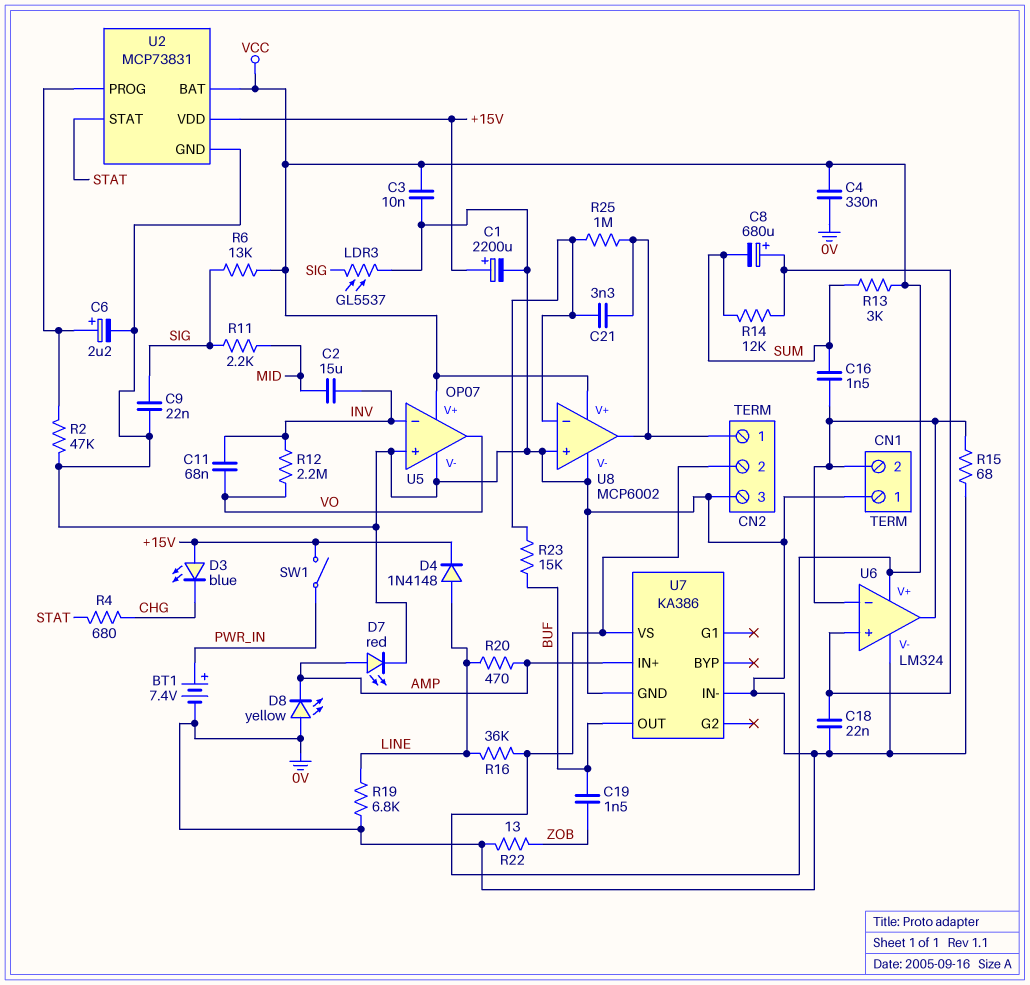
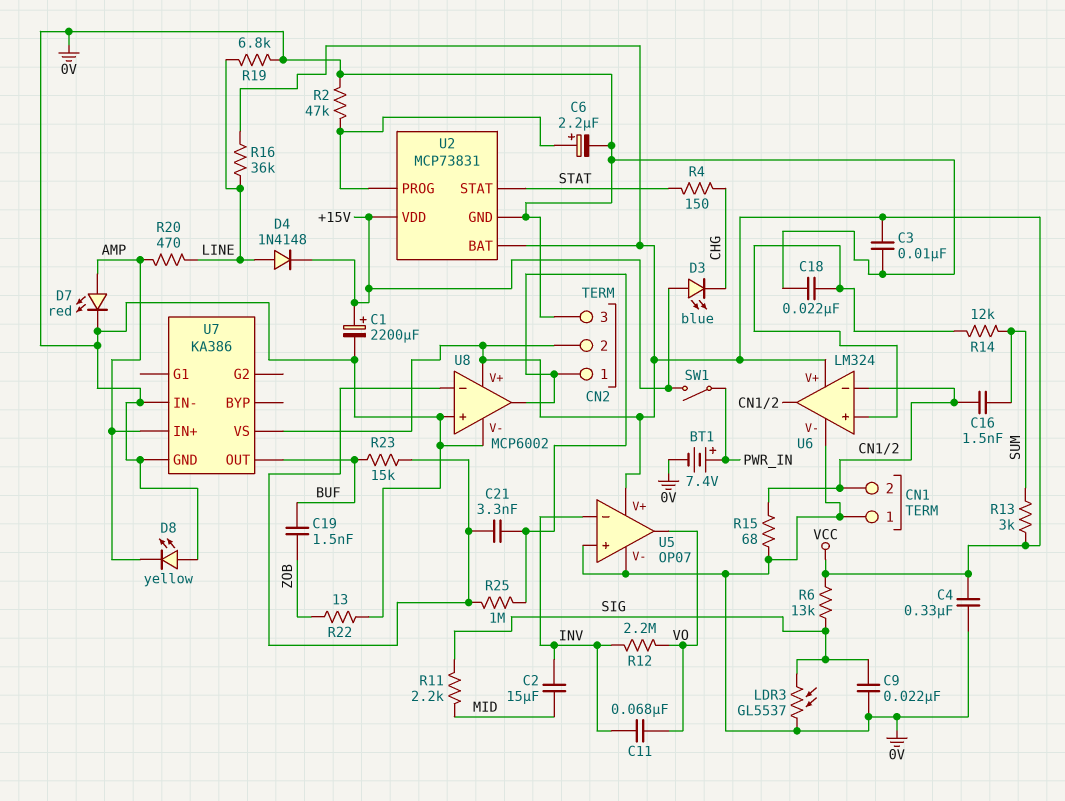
C8: 680uF (plus U6/in+, minus SUM) -> none
R4: 680 (CHG, STAT) -> 150 (CHG, STAT)

